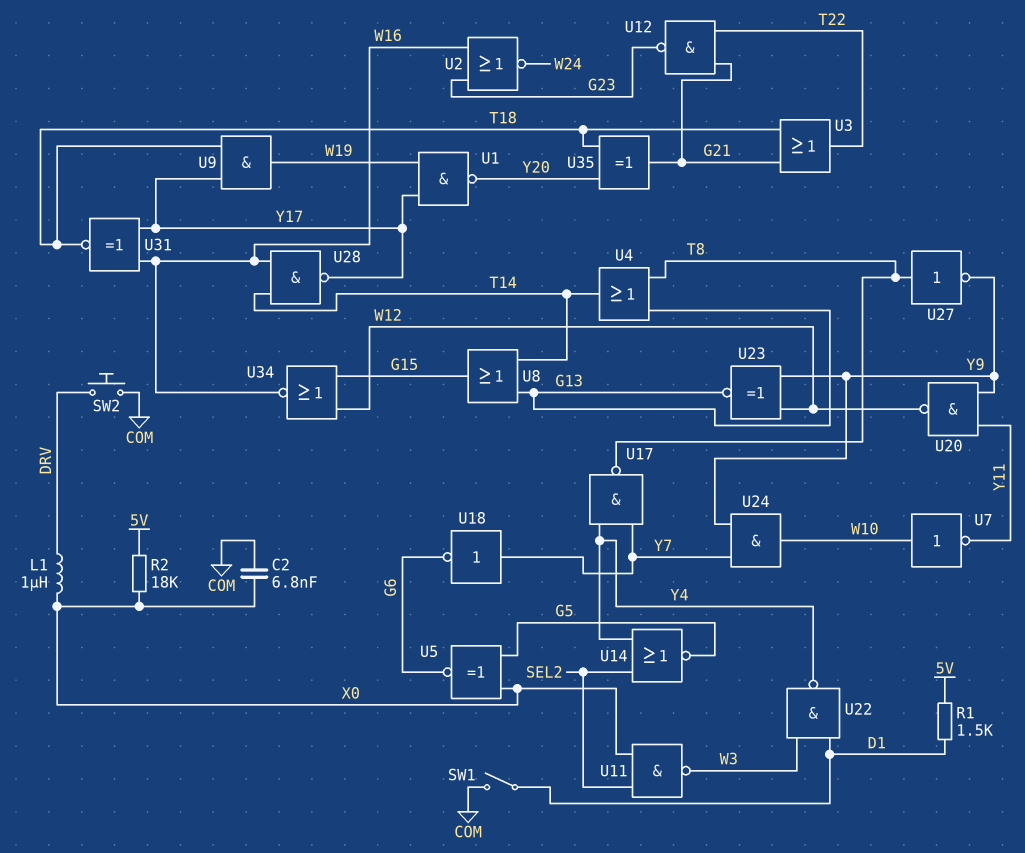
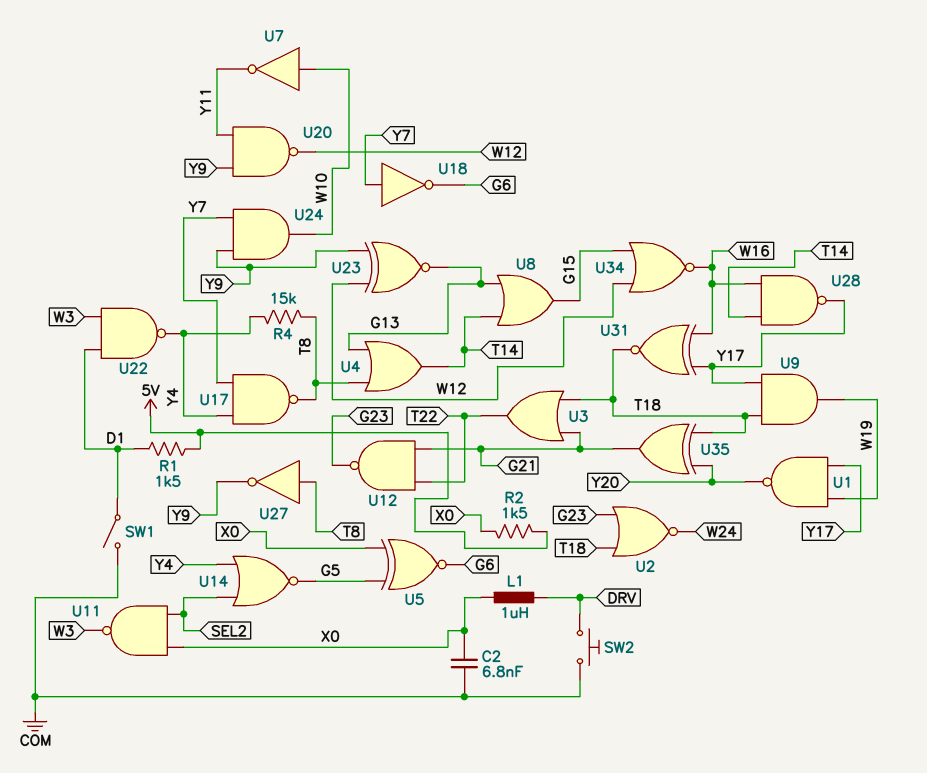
R2: 18k (5V, X0) -> 1.5k (5V, X0)
R4: none -> 15k (T8, Y4)
U2: NOR (in G23, in W16, out W24) -> NOR (in G23, in T18, out W24)

